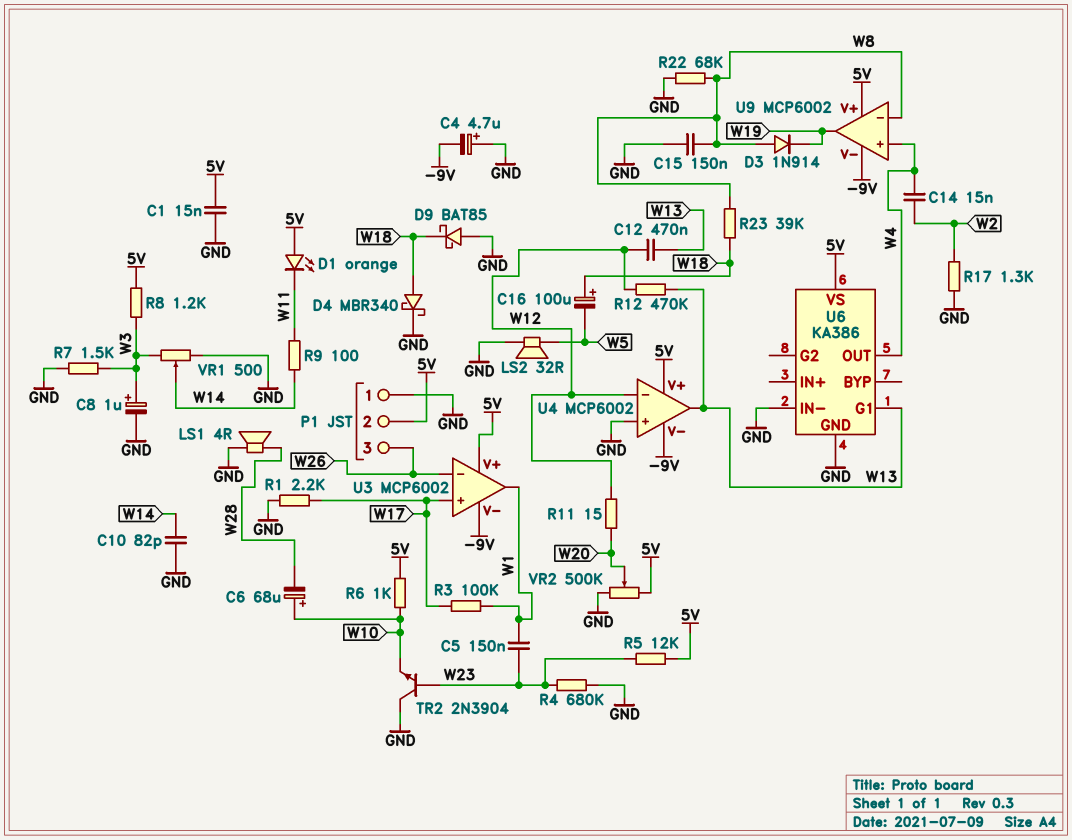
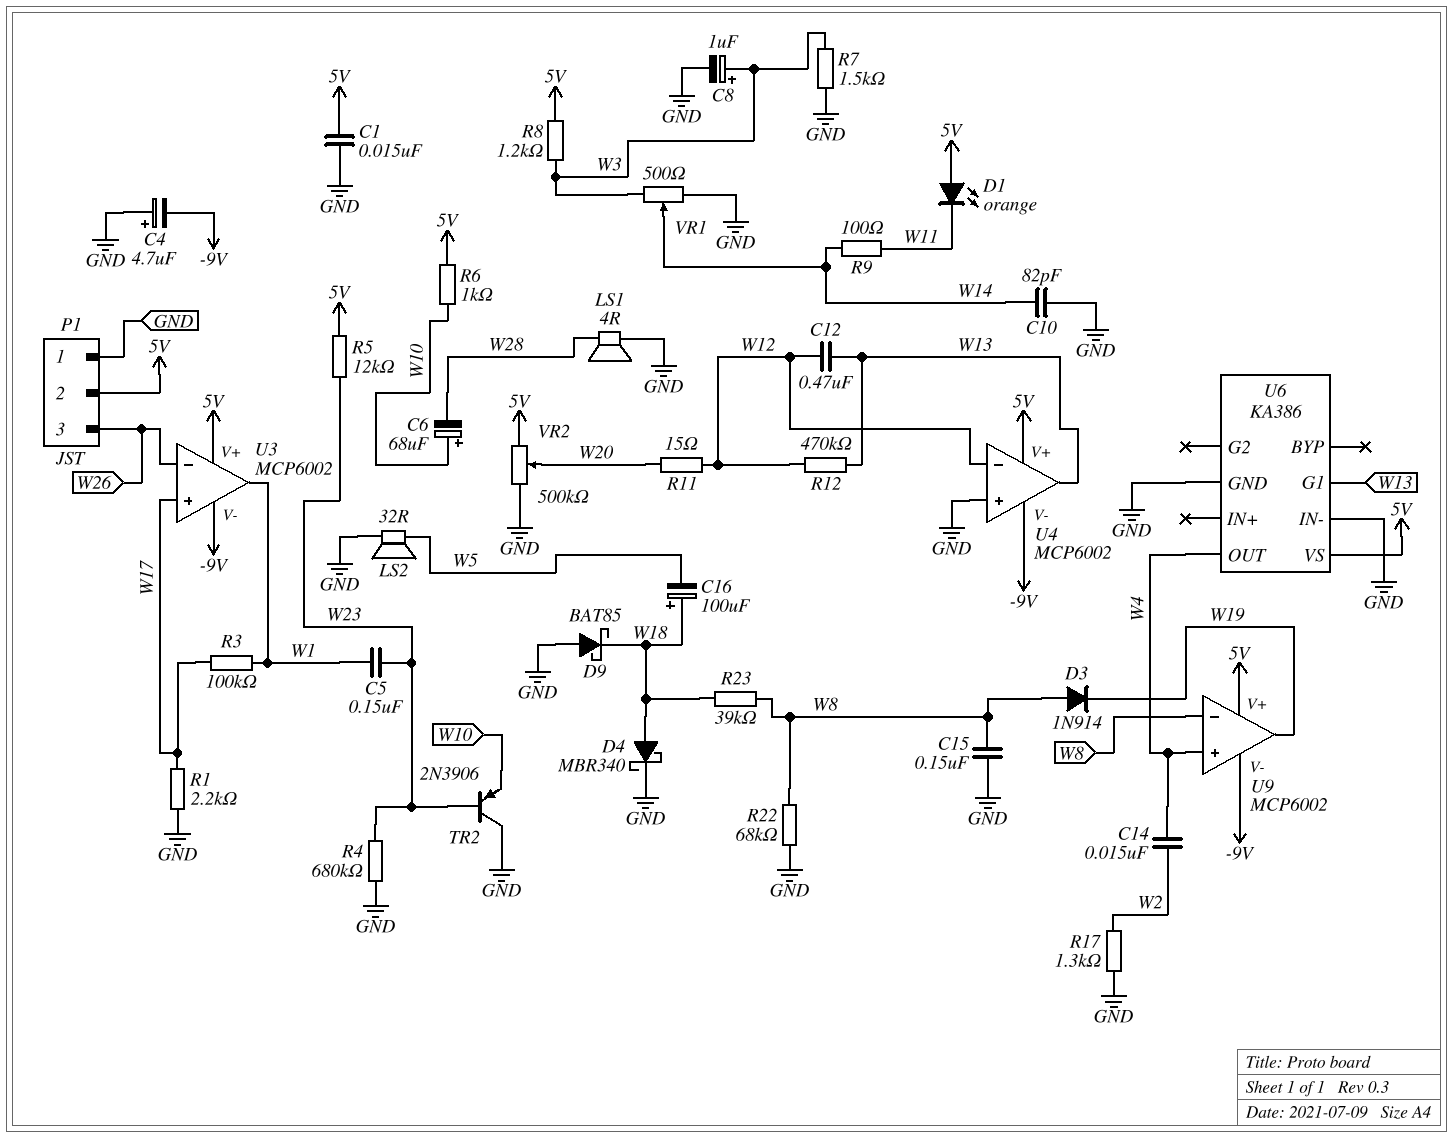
TR2: NPN 2N3904 (B W23, C GND, E W10) -> PNP 2N3906 (B W23, C GND, E W10)

